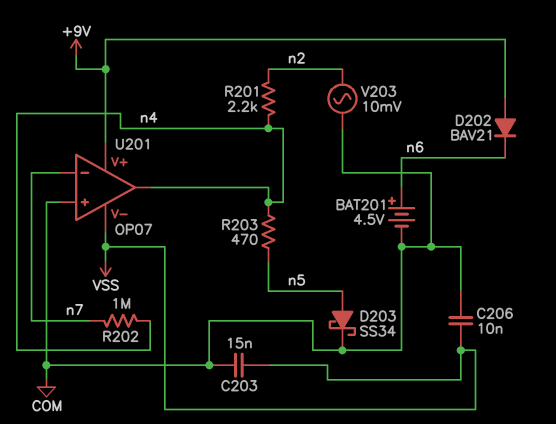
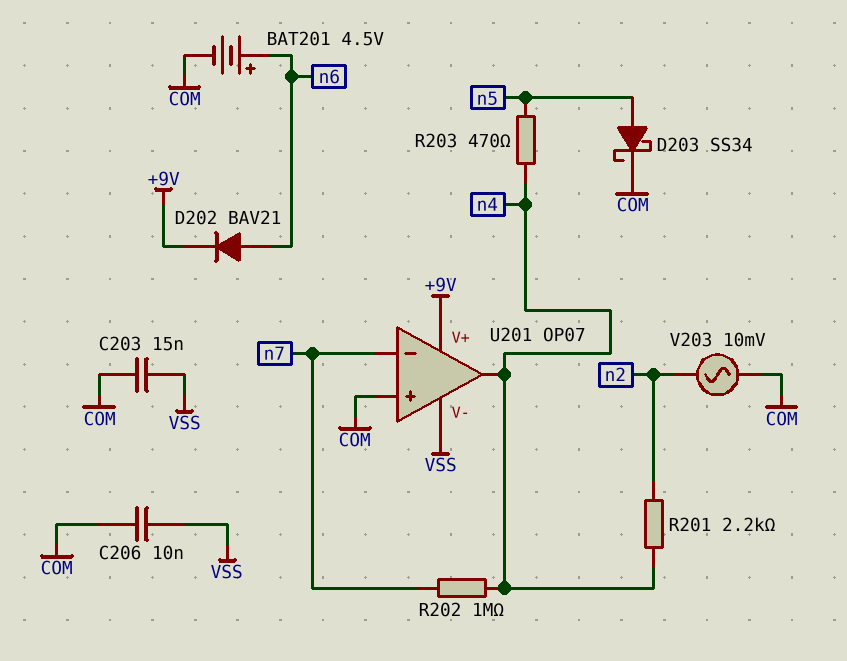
D202: diode BAV21 (A +9V, K n6) -> diode BAV21 (A n6, K +9V)

